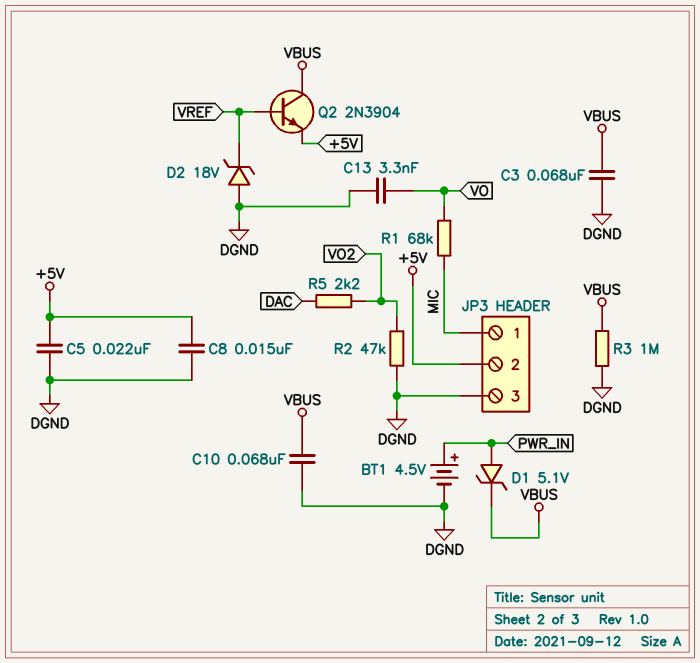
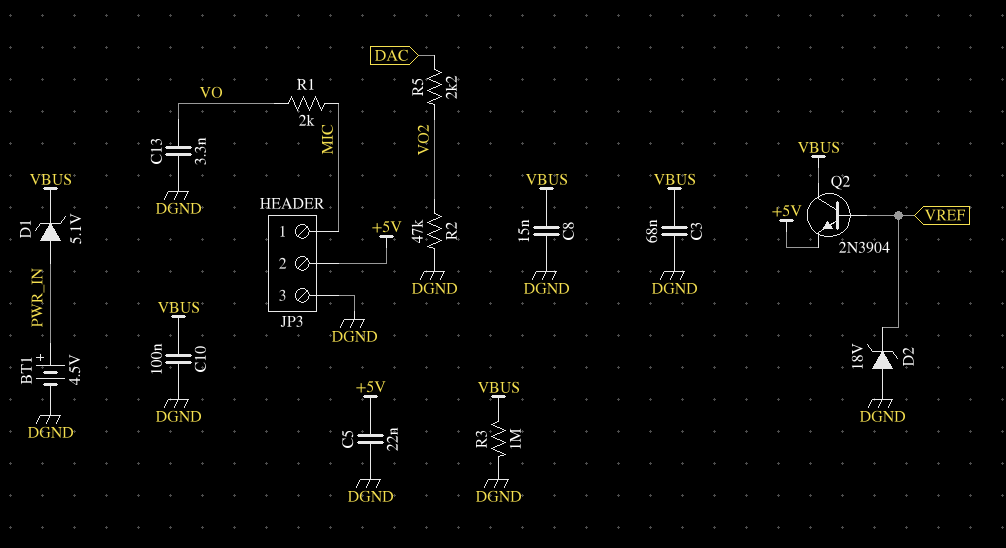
C8: 15nF (+5V, DGND) -> 15nF (DGND, VBUS)
C10: 68nF (DGND, VBUS) -> 100nF (DGND, VBUS)
R1: 68k (MIC, VO) -> 2k (MIC, VO)

